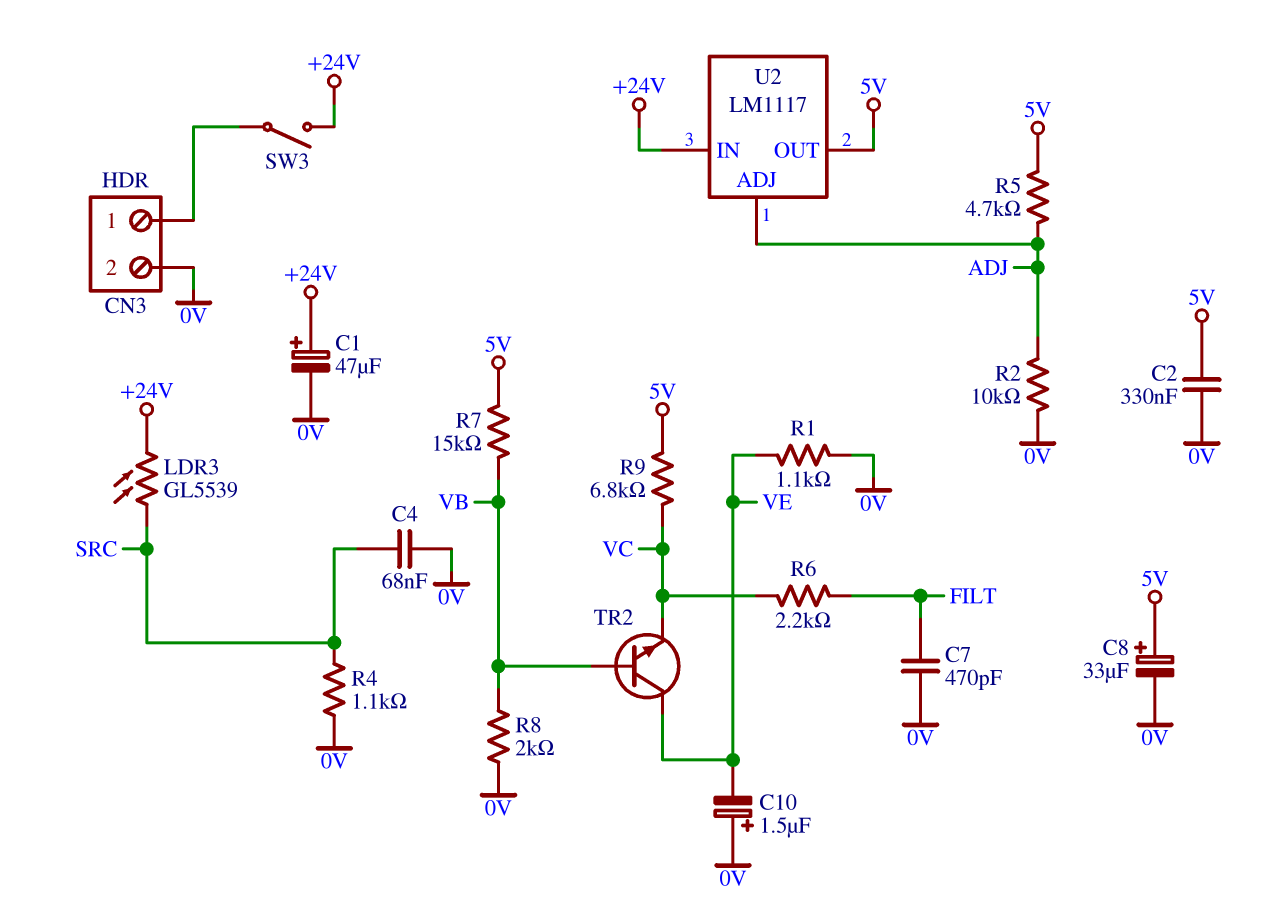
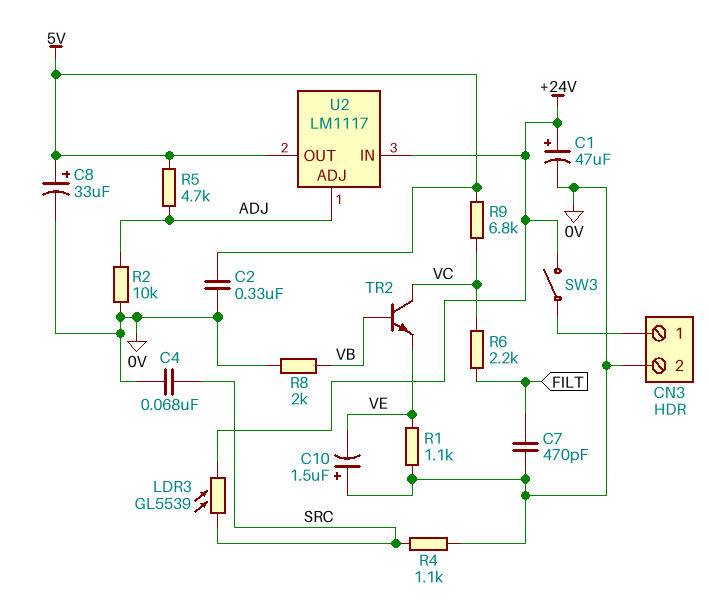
R7: 15k (5V, VB) -> none
TR2: NPN (B VB, C VE, E VC) -> NPN (B VB, C VC, E VE)

